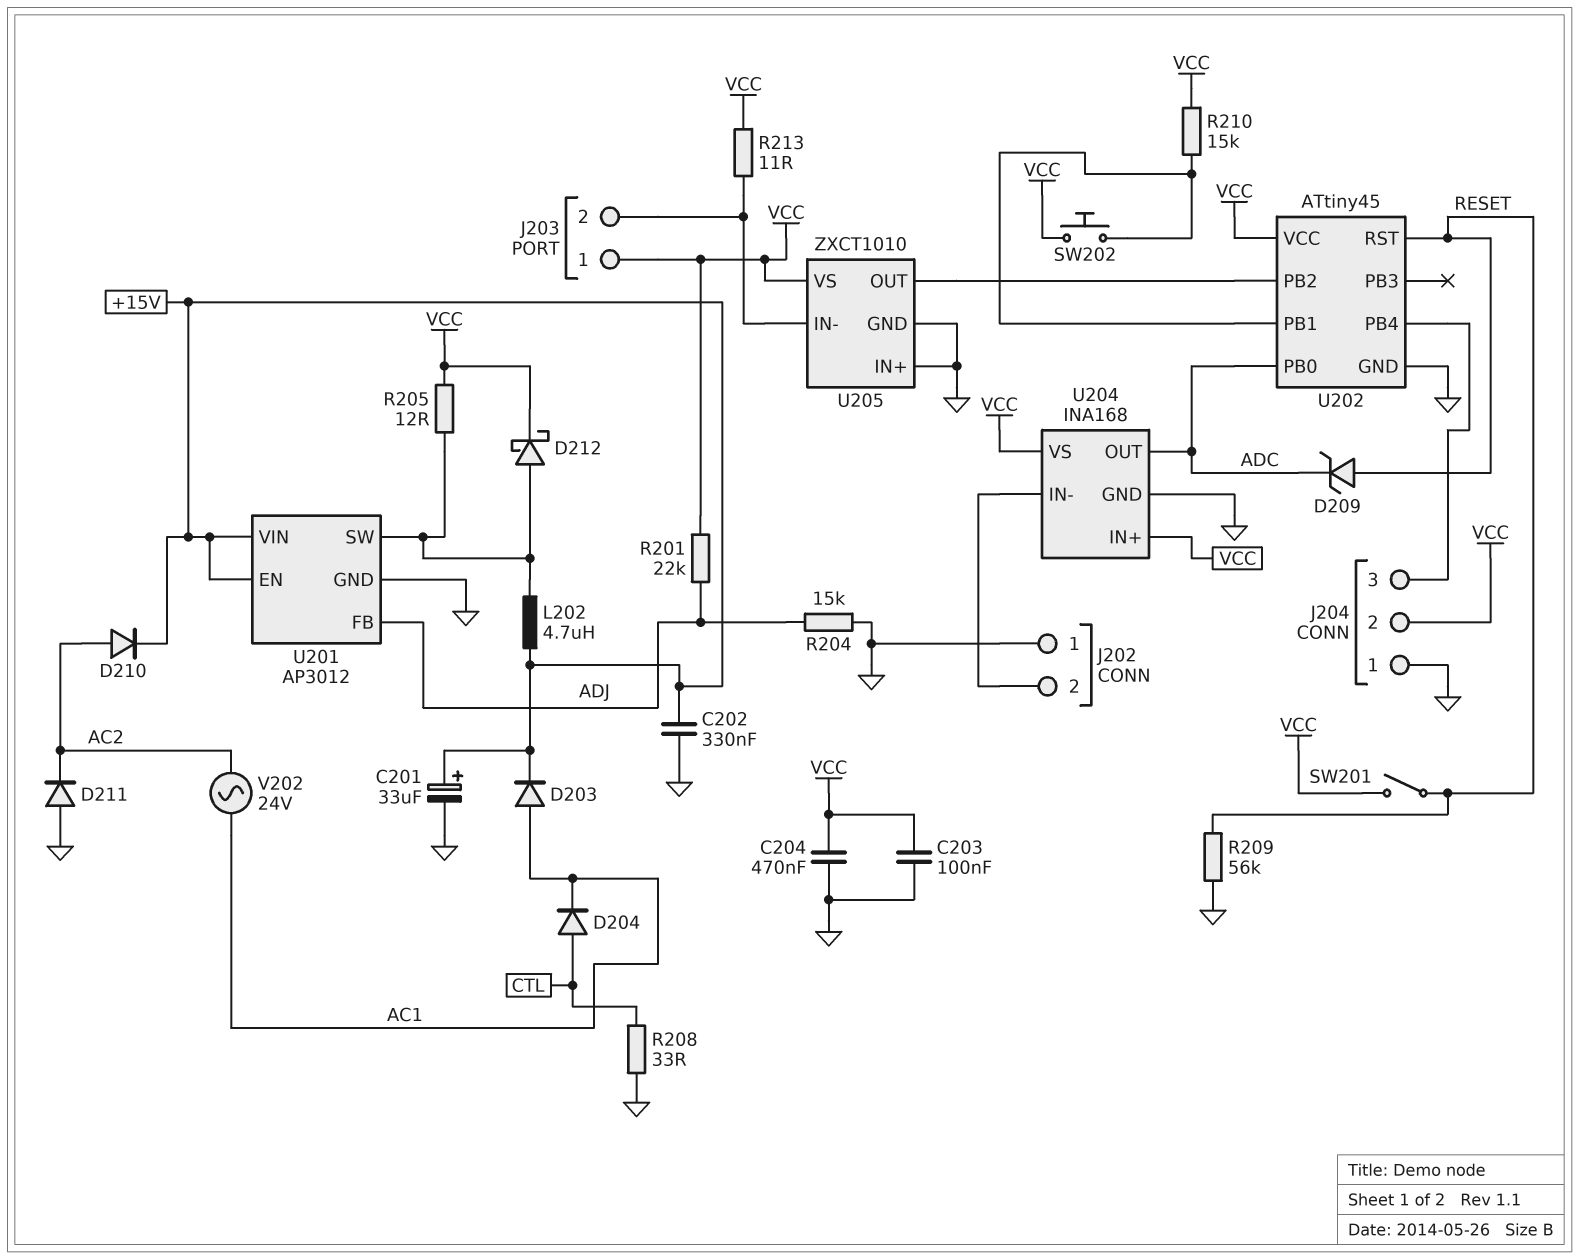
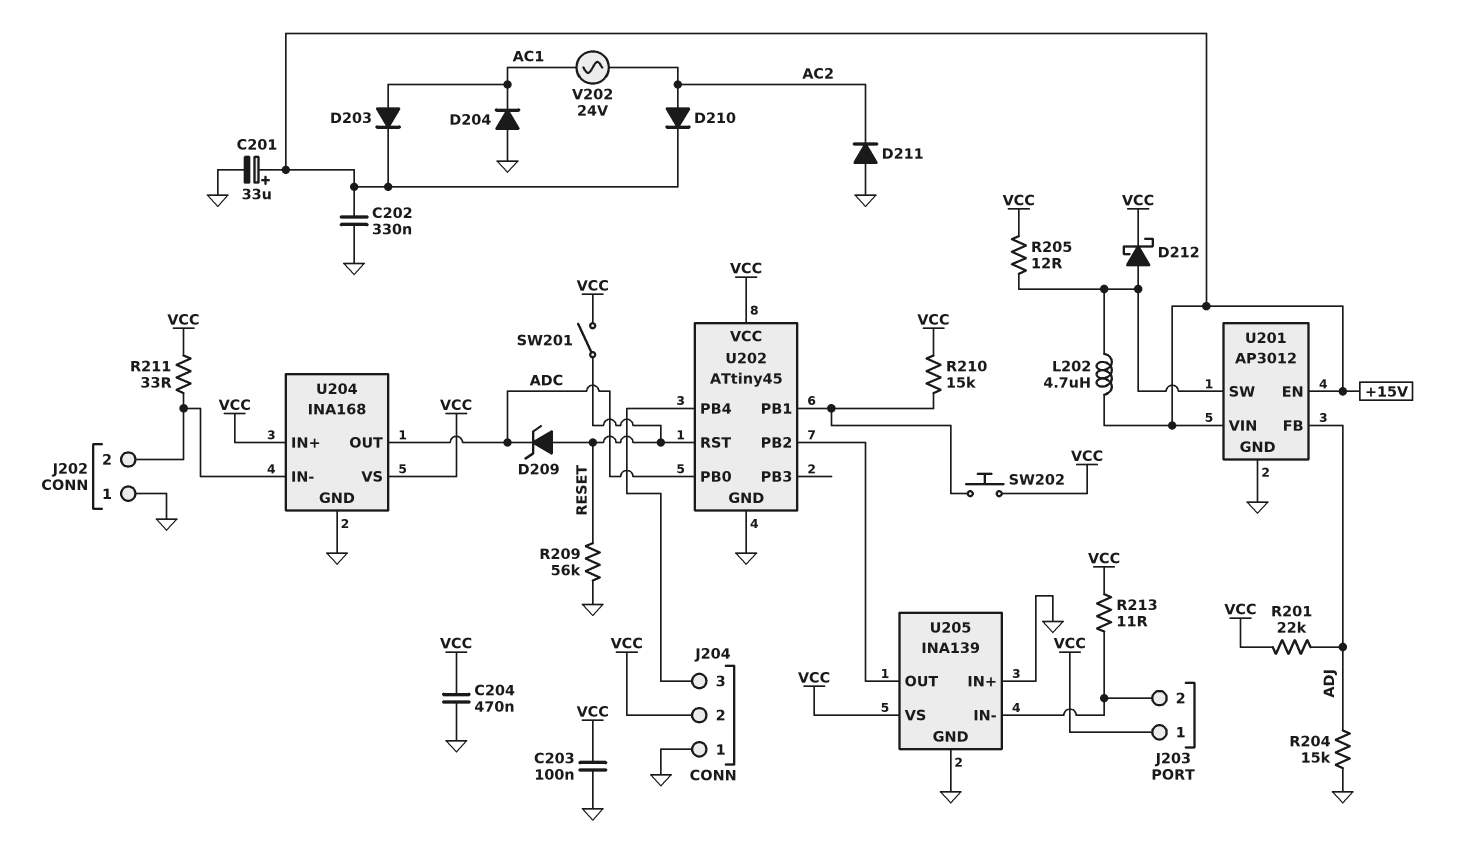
D204: diode (A CTL, K AC1) -> diode (A GND, K AC1)
R208: 33 (CTL, GND) -> none
R211: none -> 33 (J202/2, VCC)
U205: ZXCT1010 -> INA139

